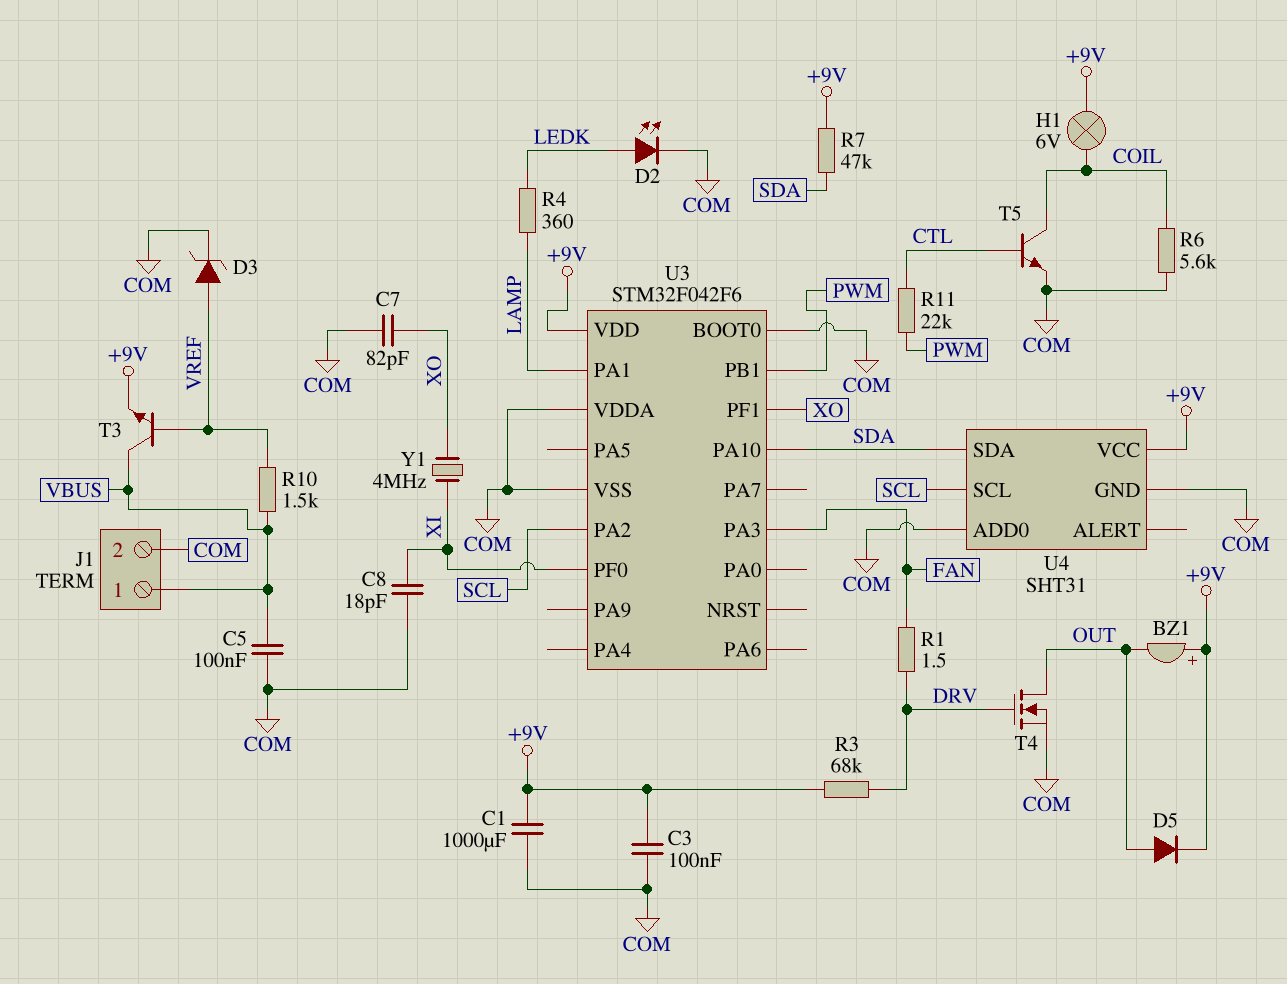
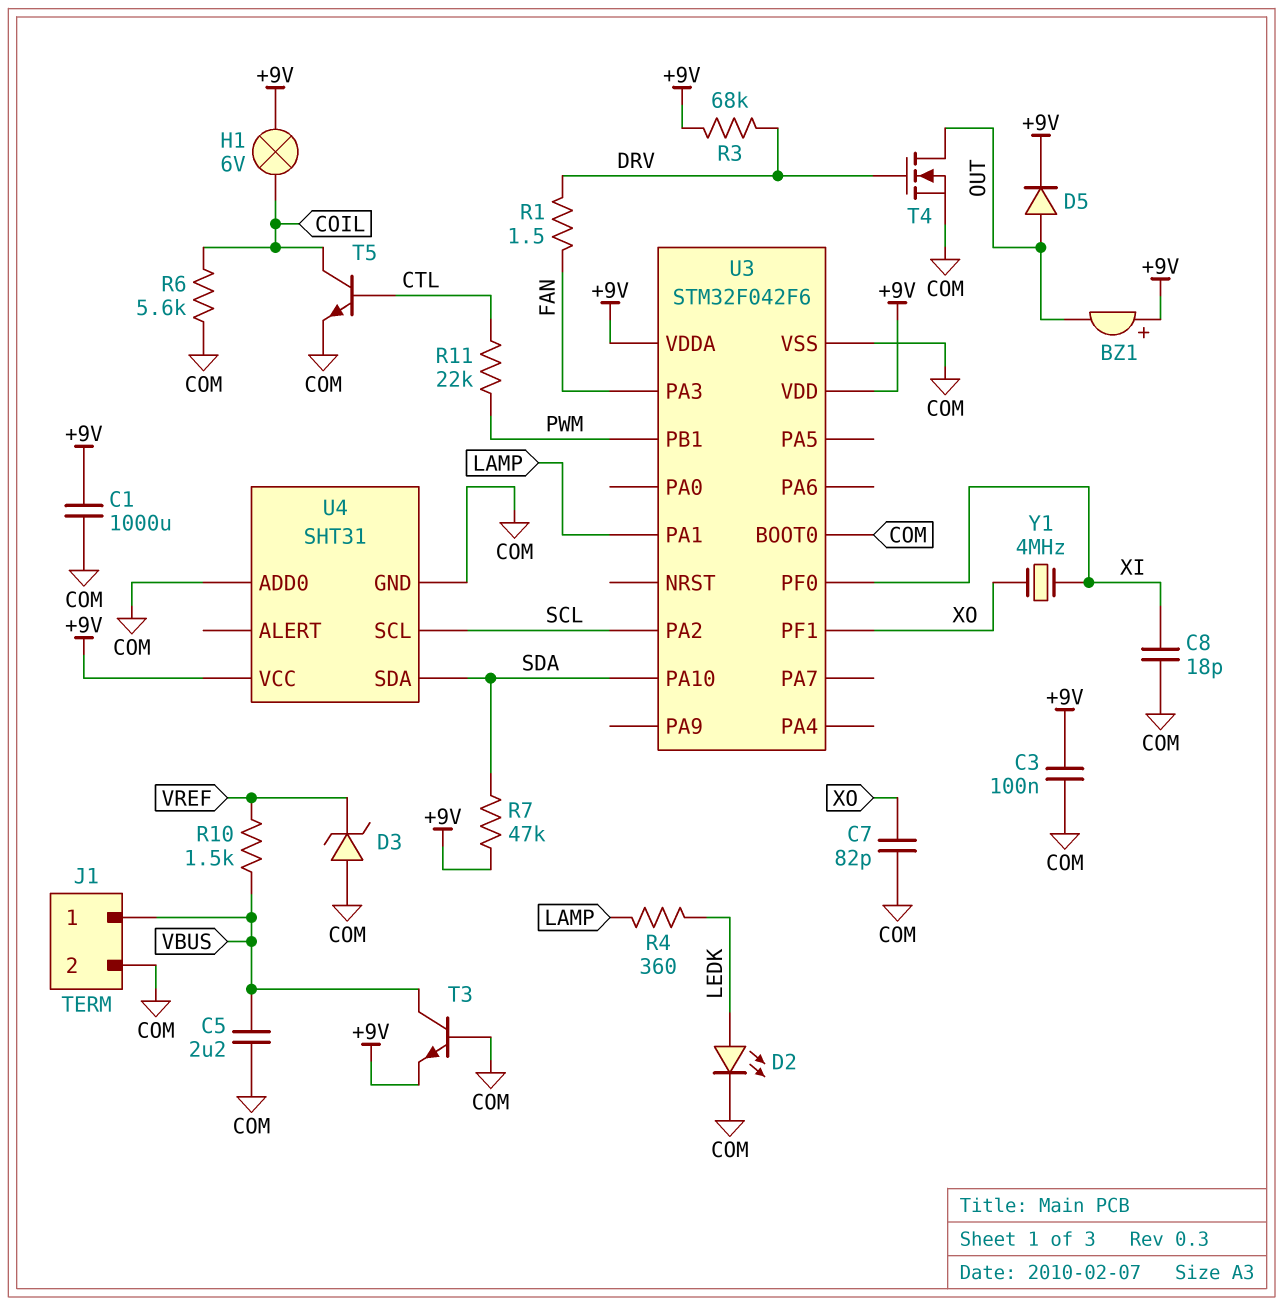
C5: 100nF (COM, VBUS) -> 2.2uF (COM, VBUS)
D3: zener (A VREF, K COM) -> zener (A COM, K VREF)
T3: NPN (B VREF, C VBUS, E +9V) -> NPN (B COM, C VBUS, E +9V)
U3 pin VDDA: COM -> +9V

